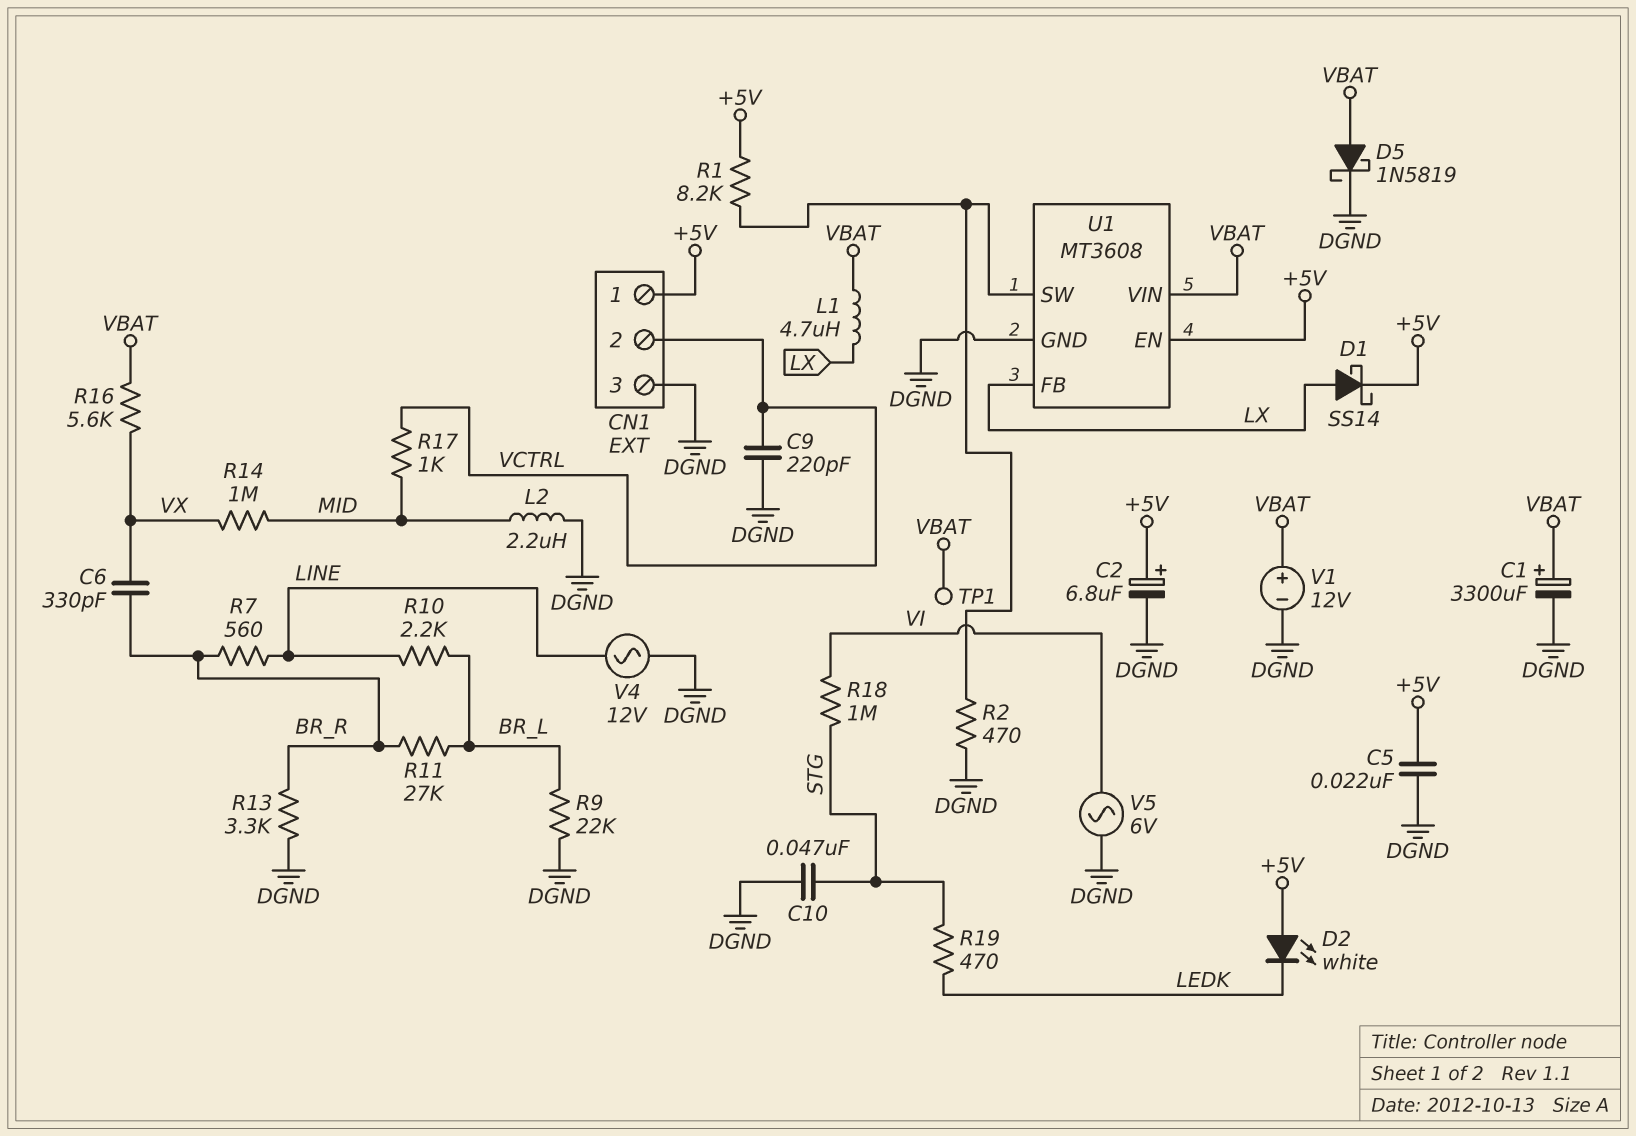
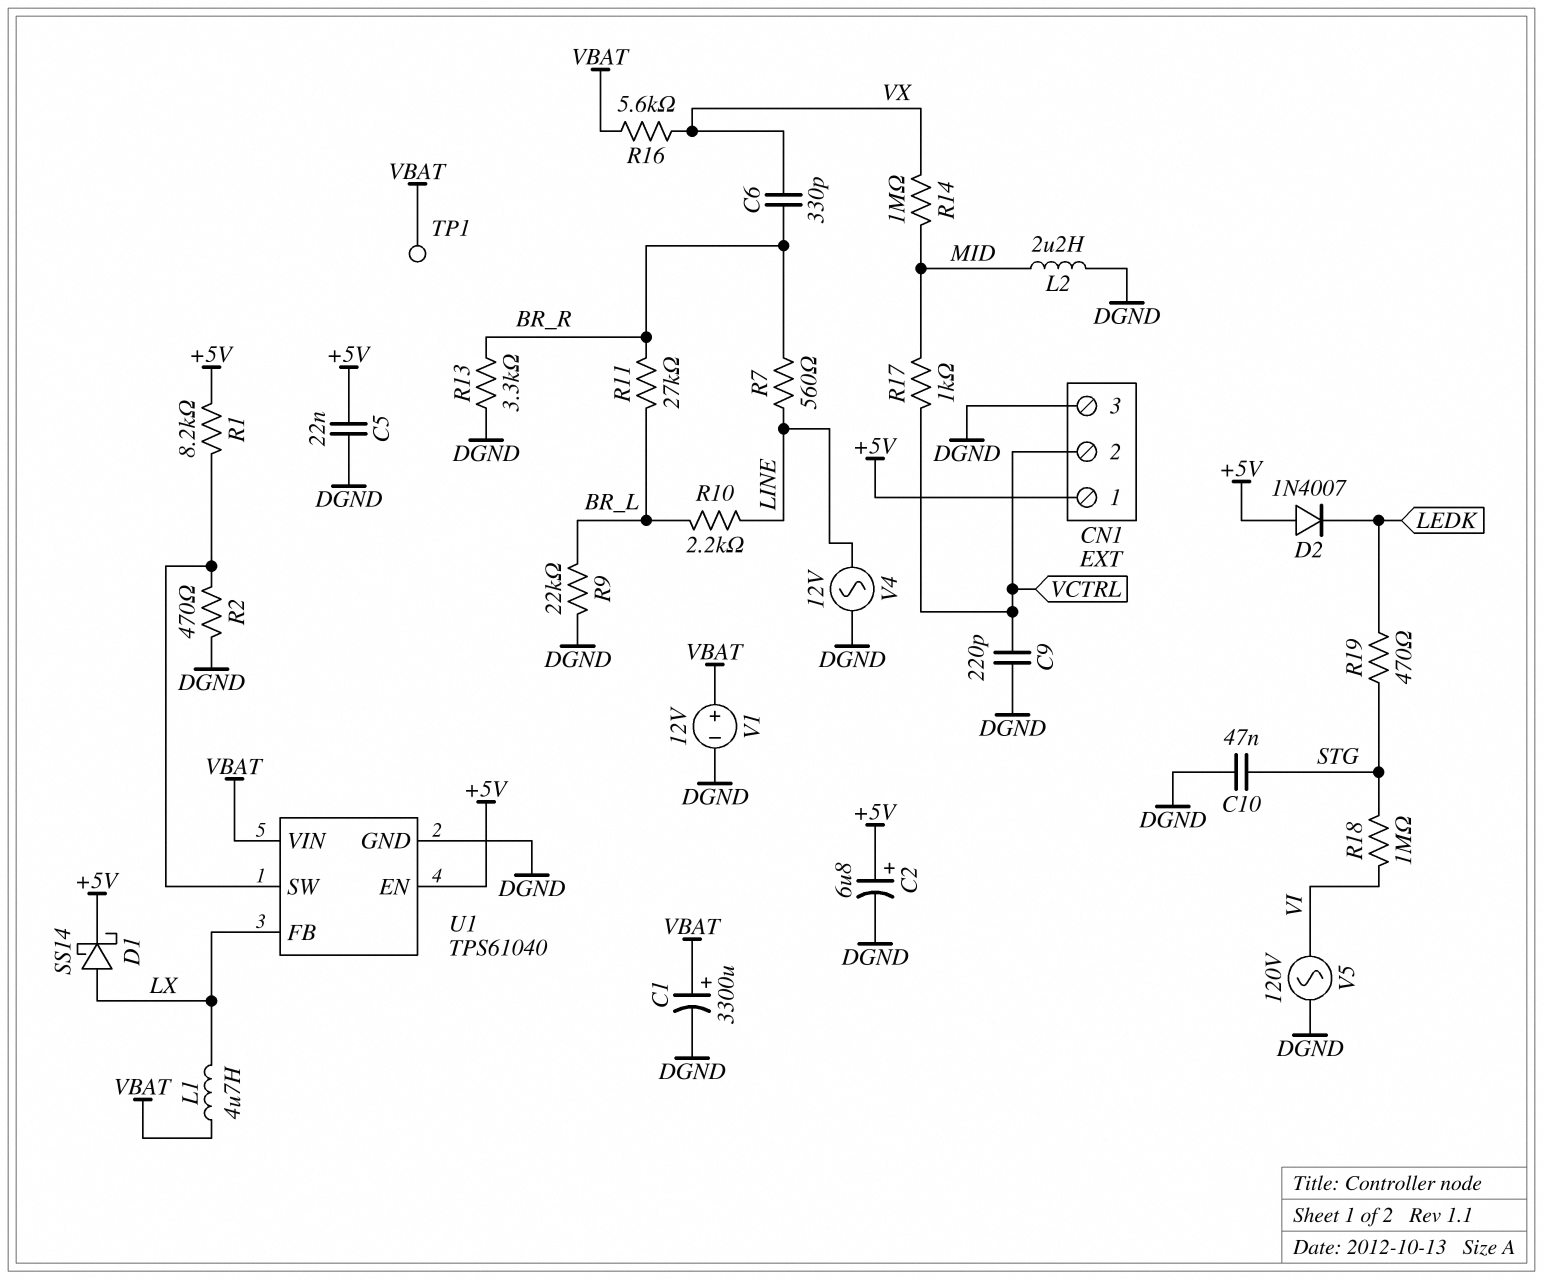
D2: LED white (A +5V, K LEDK) -> diode 1N4007 (A +5V, K LEDK)
D5: schottky 1N5819 (A VBAT, K DGND) -> none
U1: MT3608 -> TPS61040
V5: AC 6V (DGND, VI) -> AC 120V (DGND, VI)

